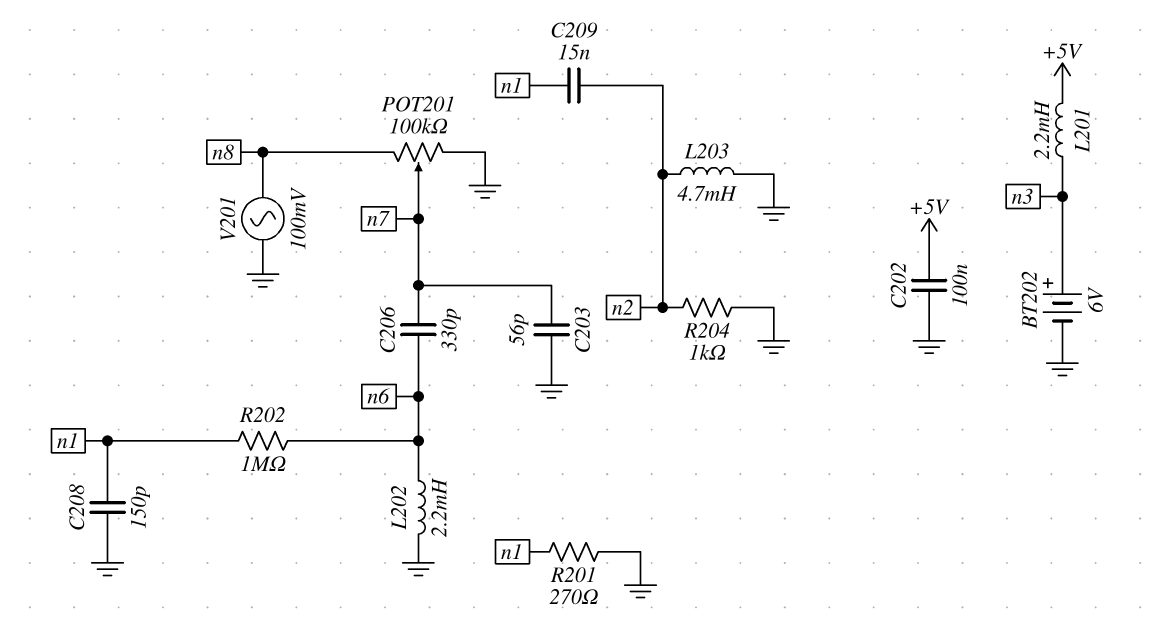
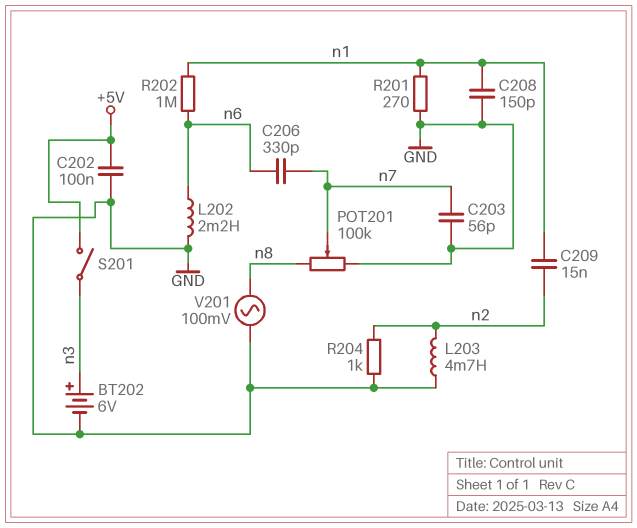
L201: 2.2mH (+5V, n3) -> none
S201: none -> switch (+5V, n3)

